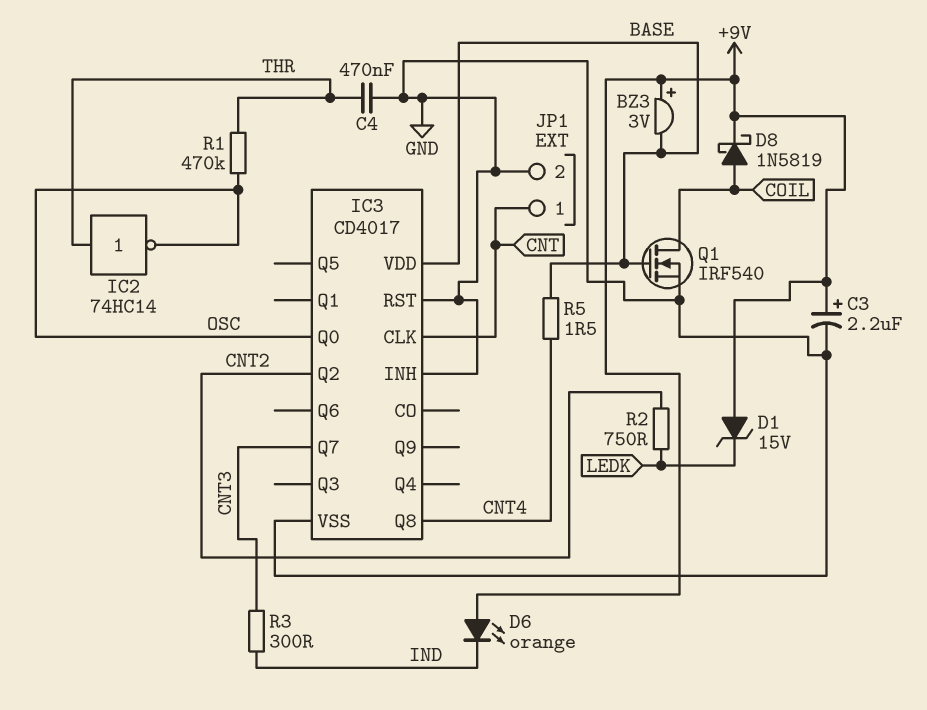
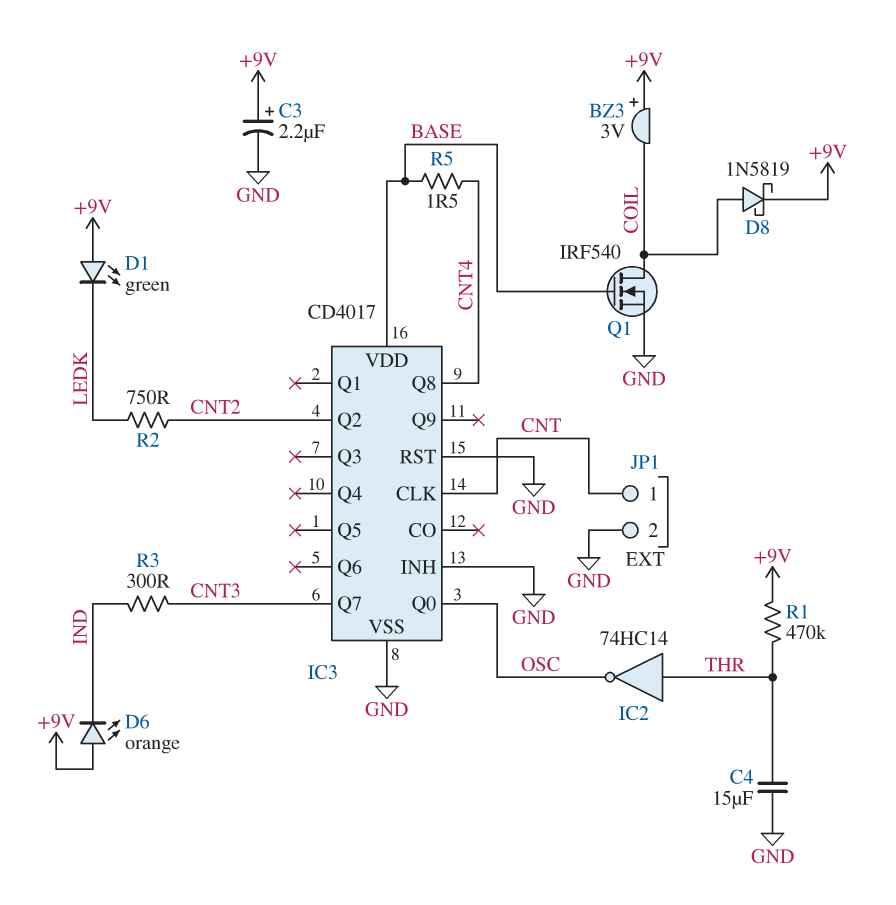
BZ3: buzzer 3V (plus +9V, minus BASE) -> buzzer 3V (plus +9V, minus COIL)
C4: 470nF (GND, THR) -> 15uF (GND, THR)
D1: zener 15V (A +9V, K LEDK) -> LED green (A +9V, K LEDK)
R1: 470k (OSC, THR) -> 470k (+9V, THR)

